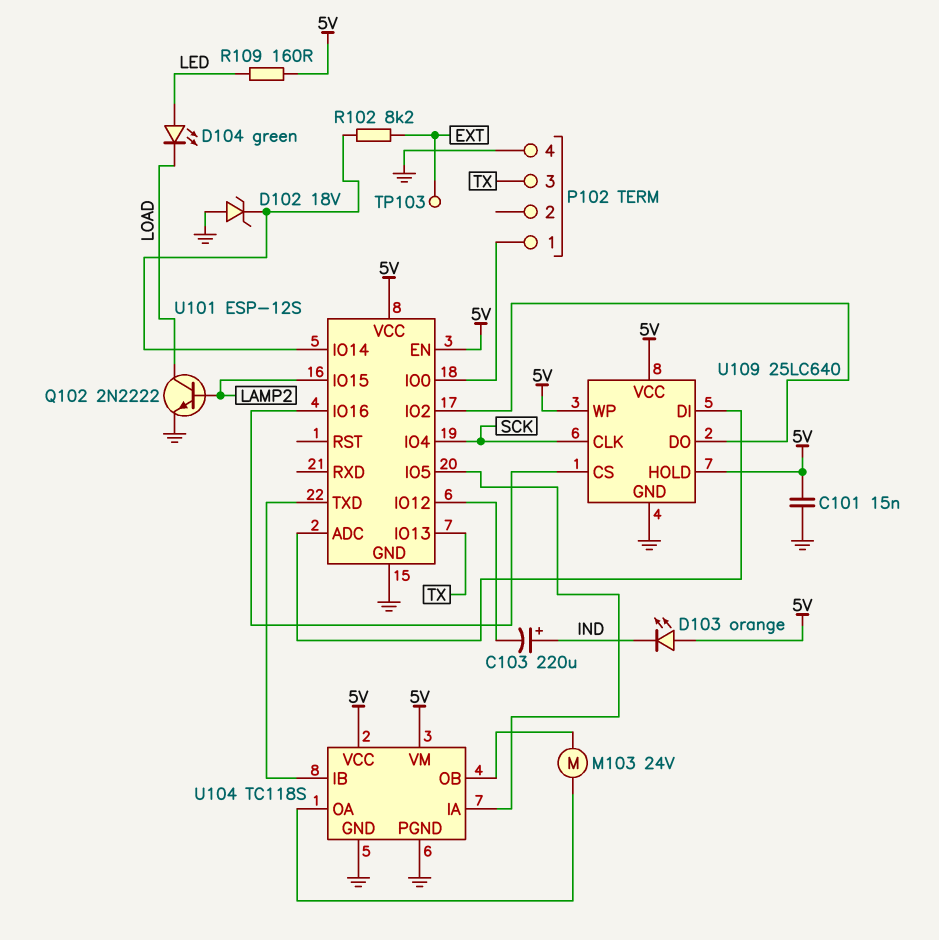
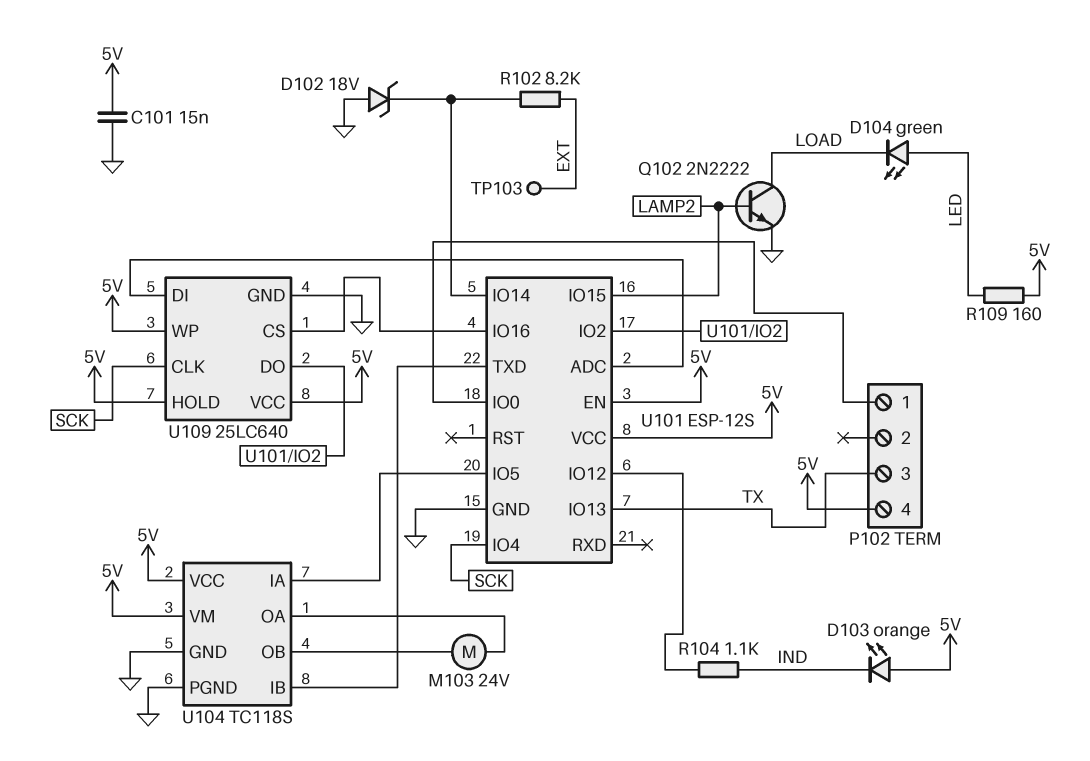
C103: 220uF (plus IND, minus U101/IO12) -> none
P102 pin 4: GND -> 5V
R104: none -> 1.1k (IND, U101/IO12)

